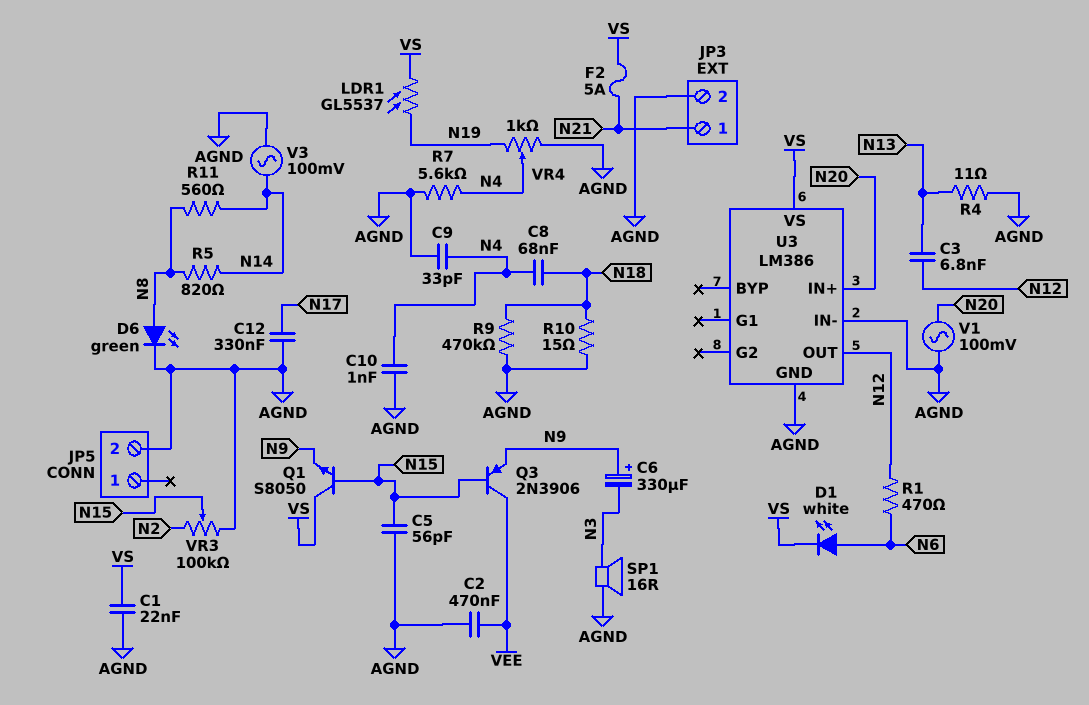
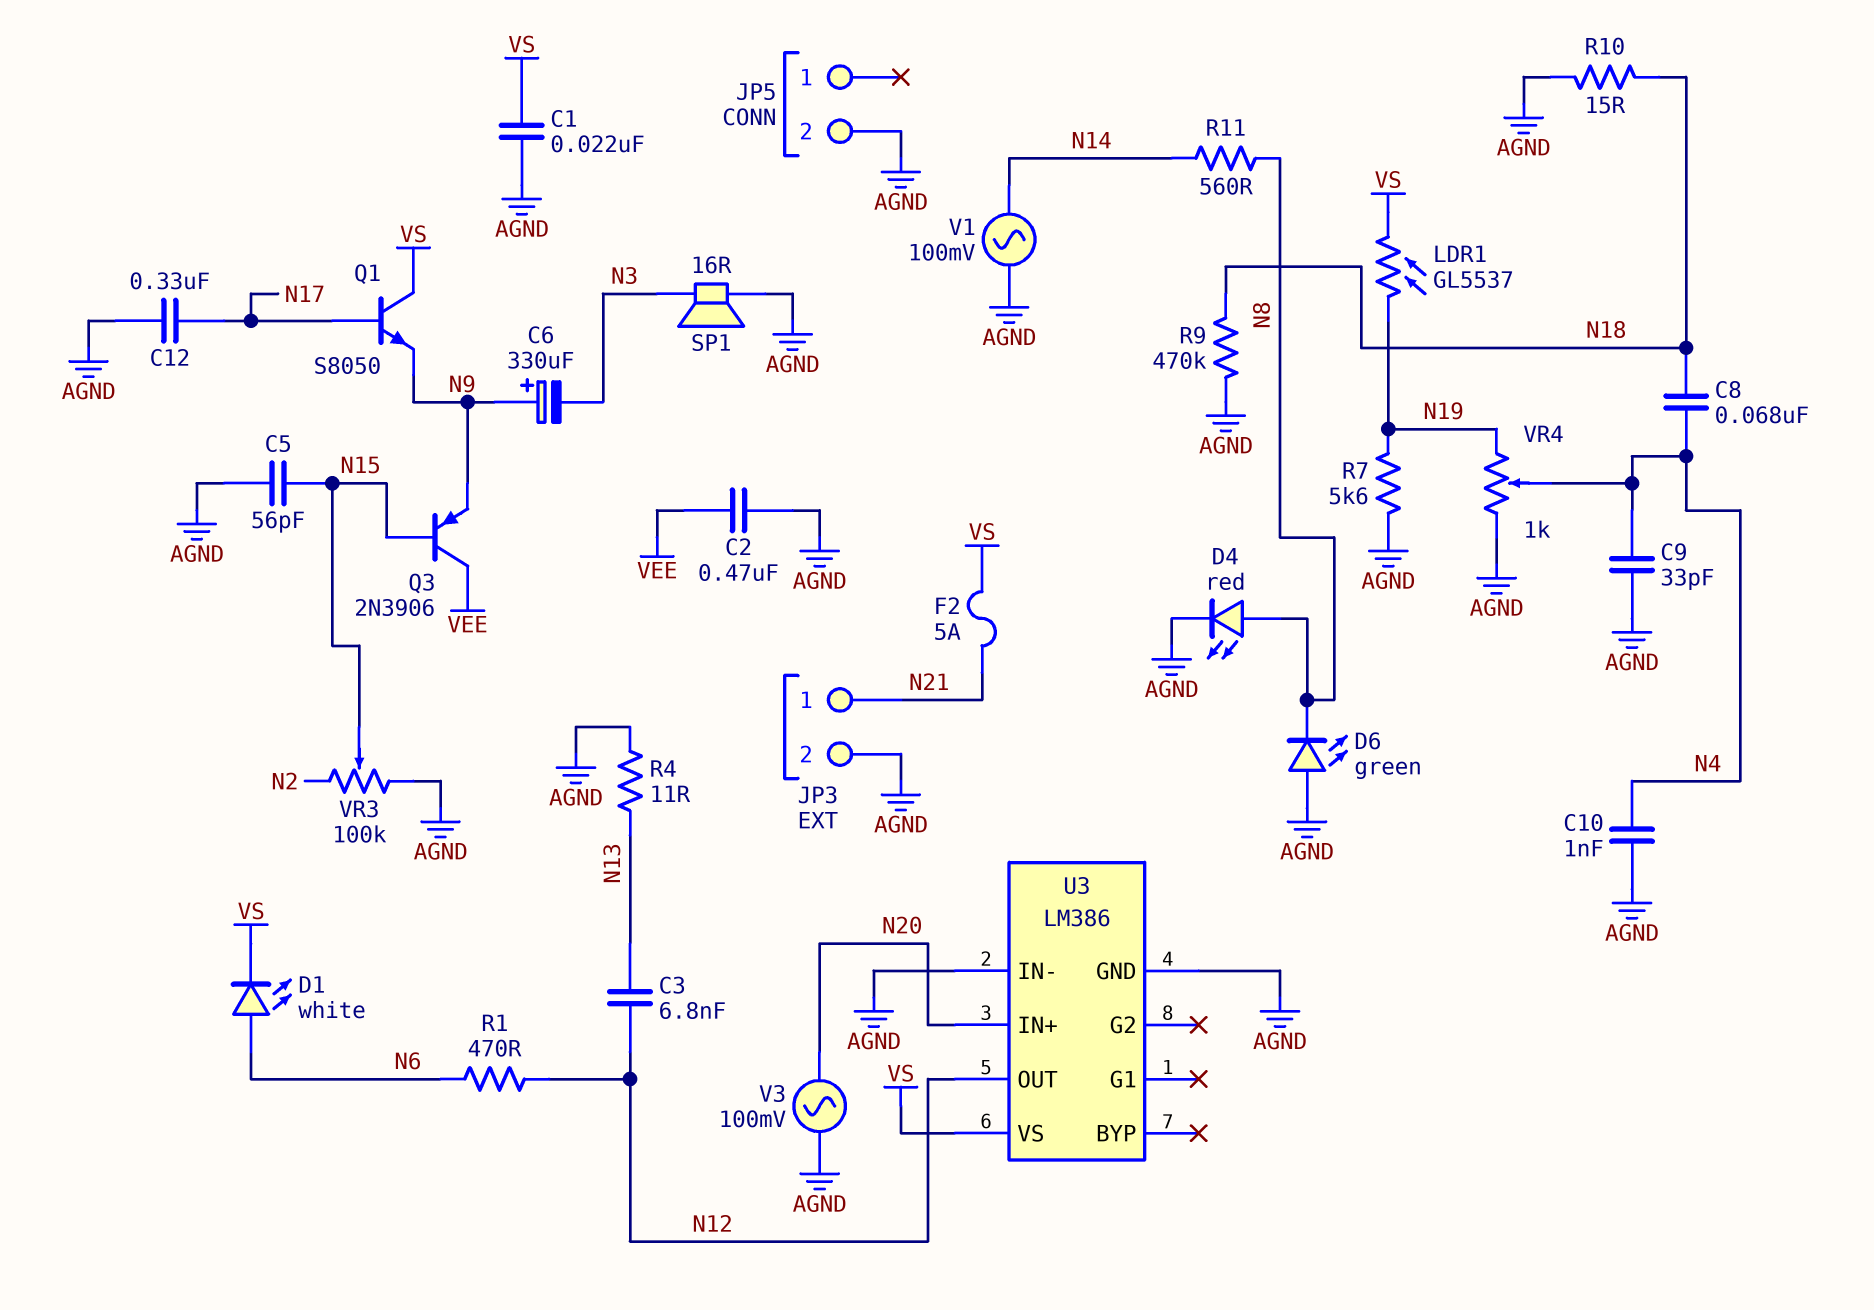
D4: none -> LED red (A N8, K AGND)
D6: LED green (A N8, K AGND) -> LED green (A AGND, K N8)
Q1: NPN S8050 (B N15, C VS, E N9) -> NPN S8050 (B N17, C VS, E N9)
R5: 820 (N8, N14) -> none
R7: 5.6k (AGND, N4) -> 5.6k (AGND, N19)
V1: AC 100mV (AGND, N20) -> AC 100mV (AGND, N14)
V3: AC 100mV (AGND, N14) -> AC 100mV (AGND, N20)

